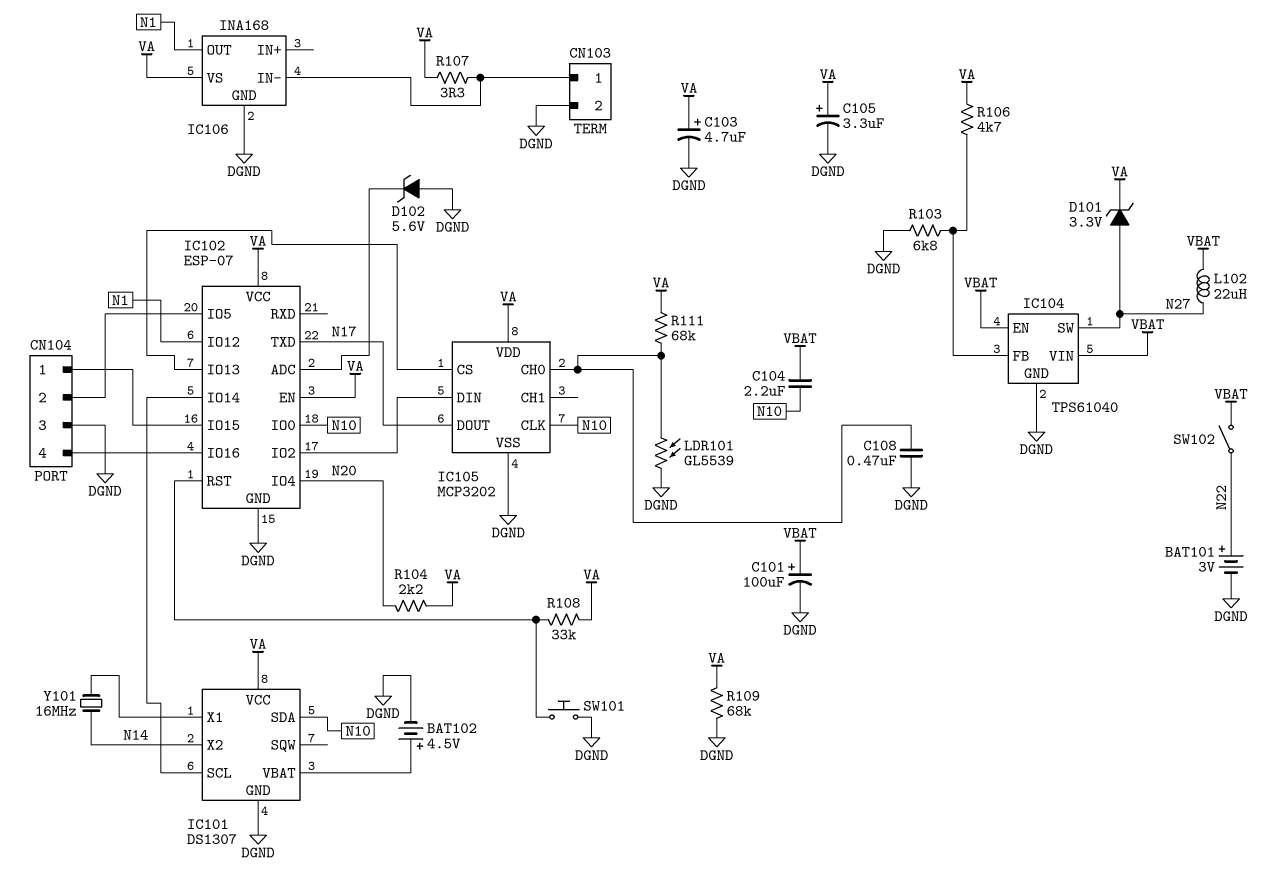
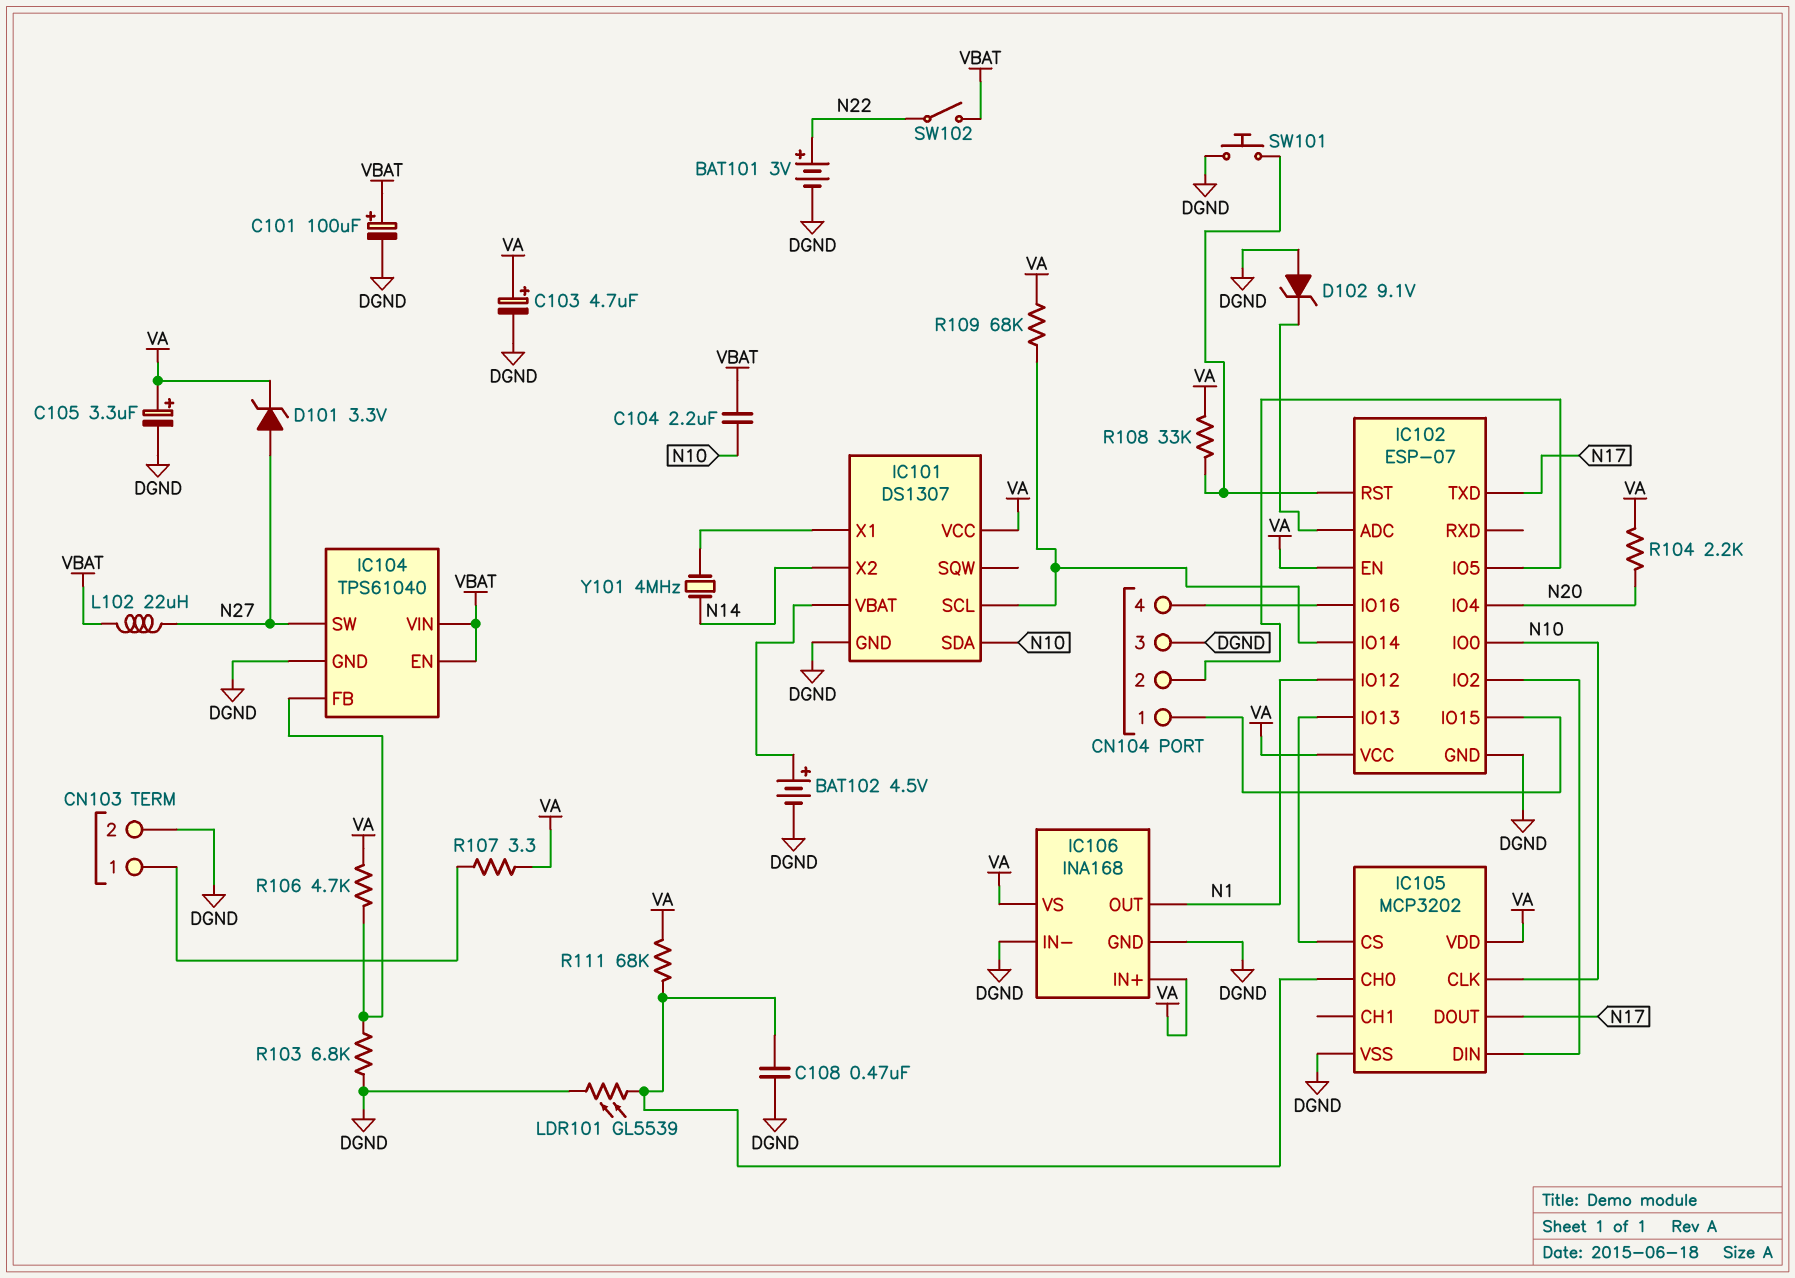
D102: zener 5.6V (A DGND, K IC102/ADC) -> zener 9.1V (A DGND, K IC102/ADC)
IC106 pin IN+: none -> VA
IC106 pin IN-: CN103/1 -> DGND
R109: 68k (DGND, VA) -> 68k (IC101/SCL, VA)
Y101: 16MHz (IC101/X1, N14) -> 4MHz (IC101/X1, N14)

